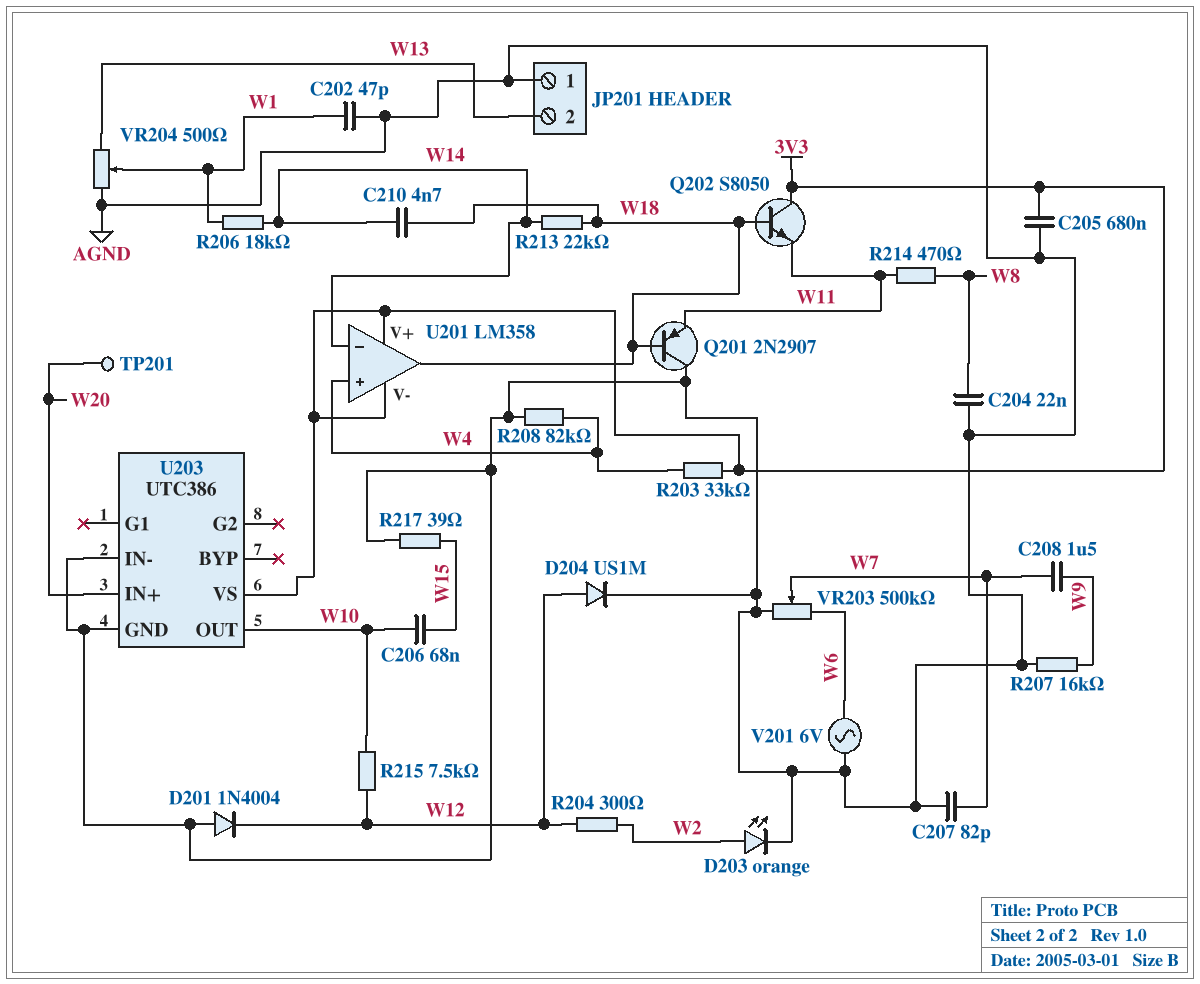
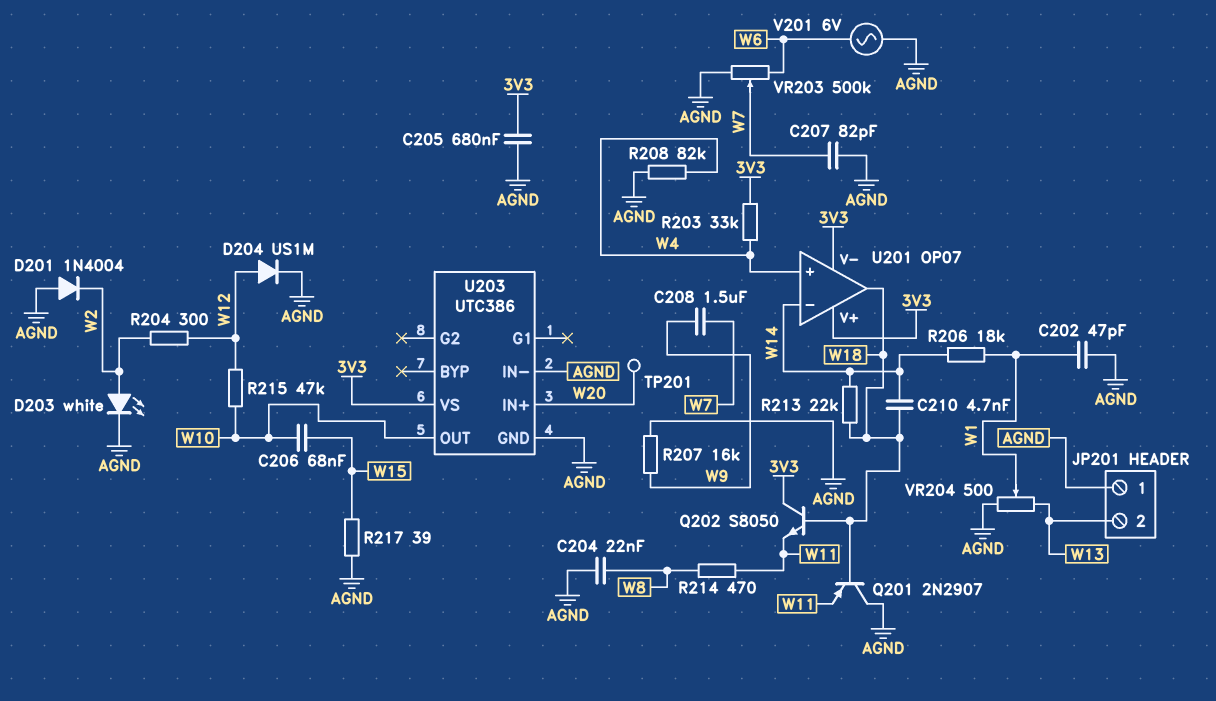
D201: diode 1N4004 (A AGND, K W12) -> diode 1N4004 (A AGND, K W2)
D203: LED orange (A W2, K AGND) -> LED white (A W2, K AGND)
R215: 7.5k (W10, W12) -> 47k (W10, W12)
U201: LM358 -> OP07

